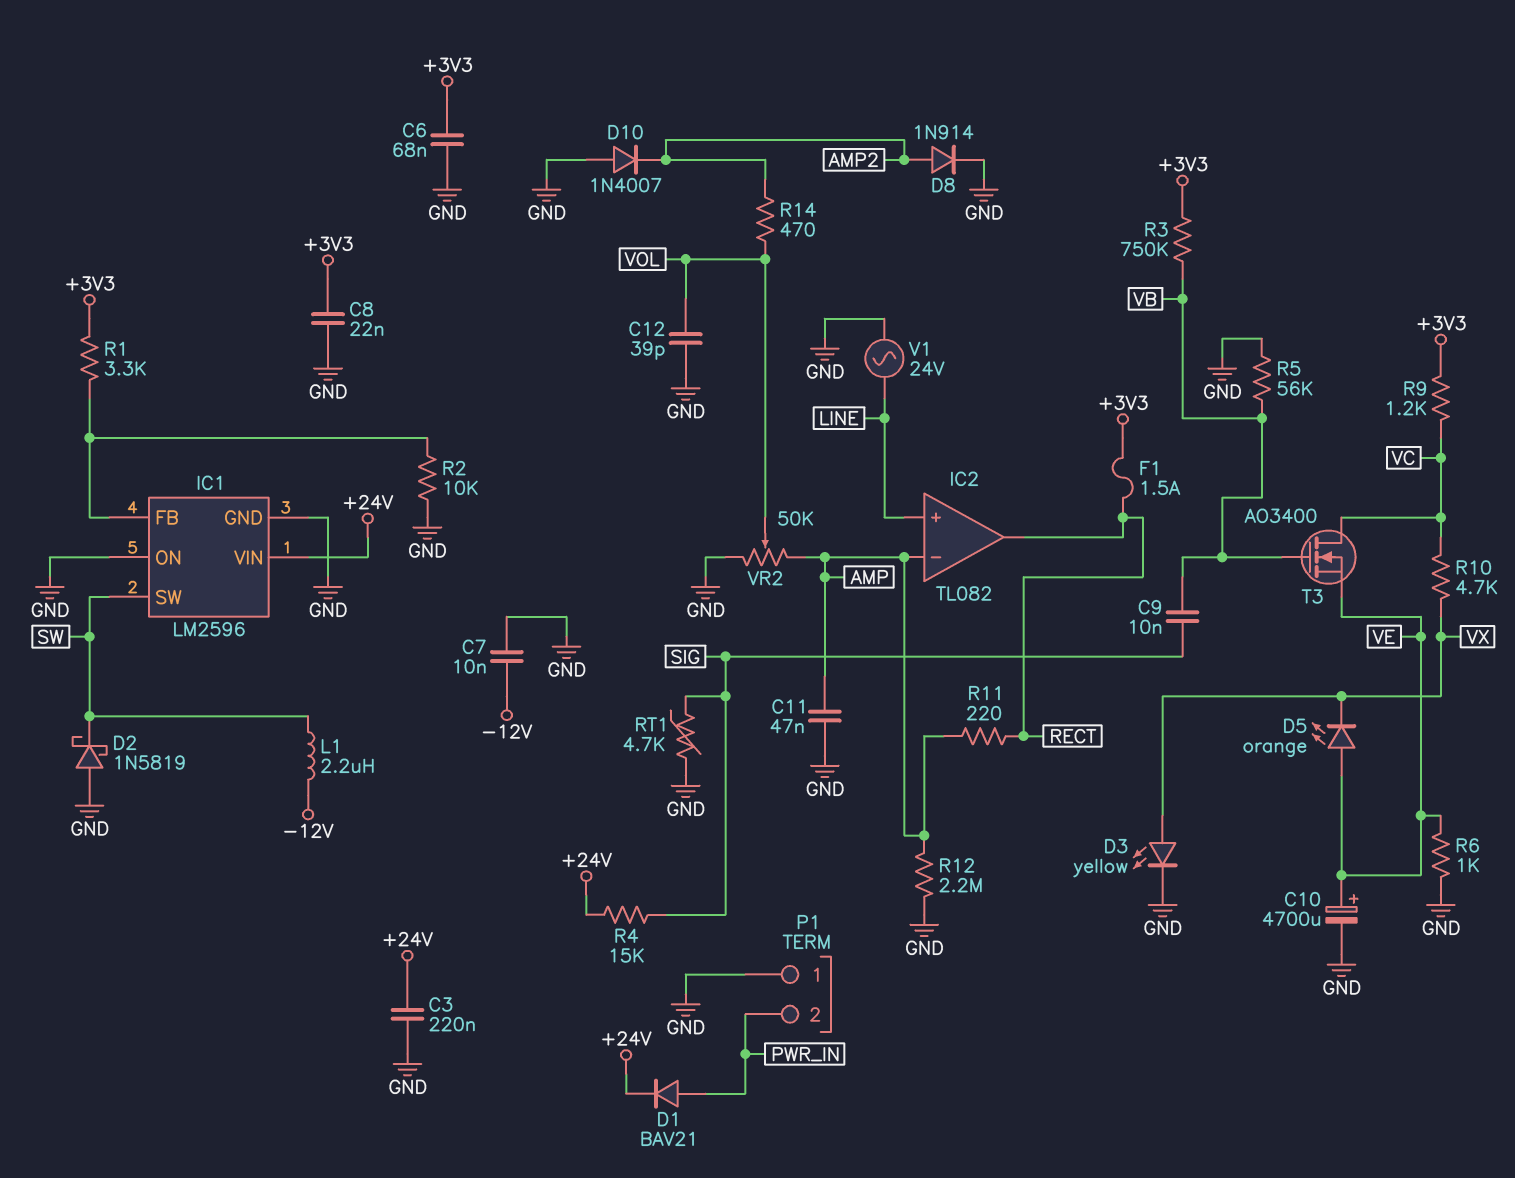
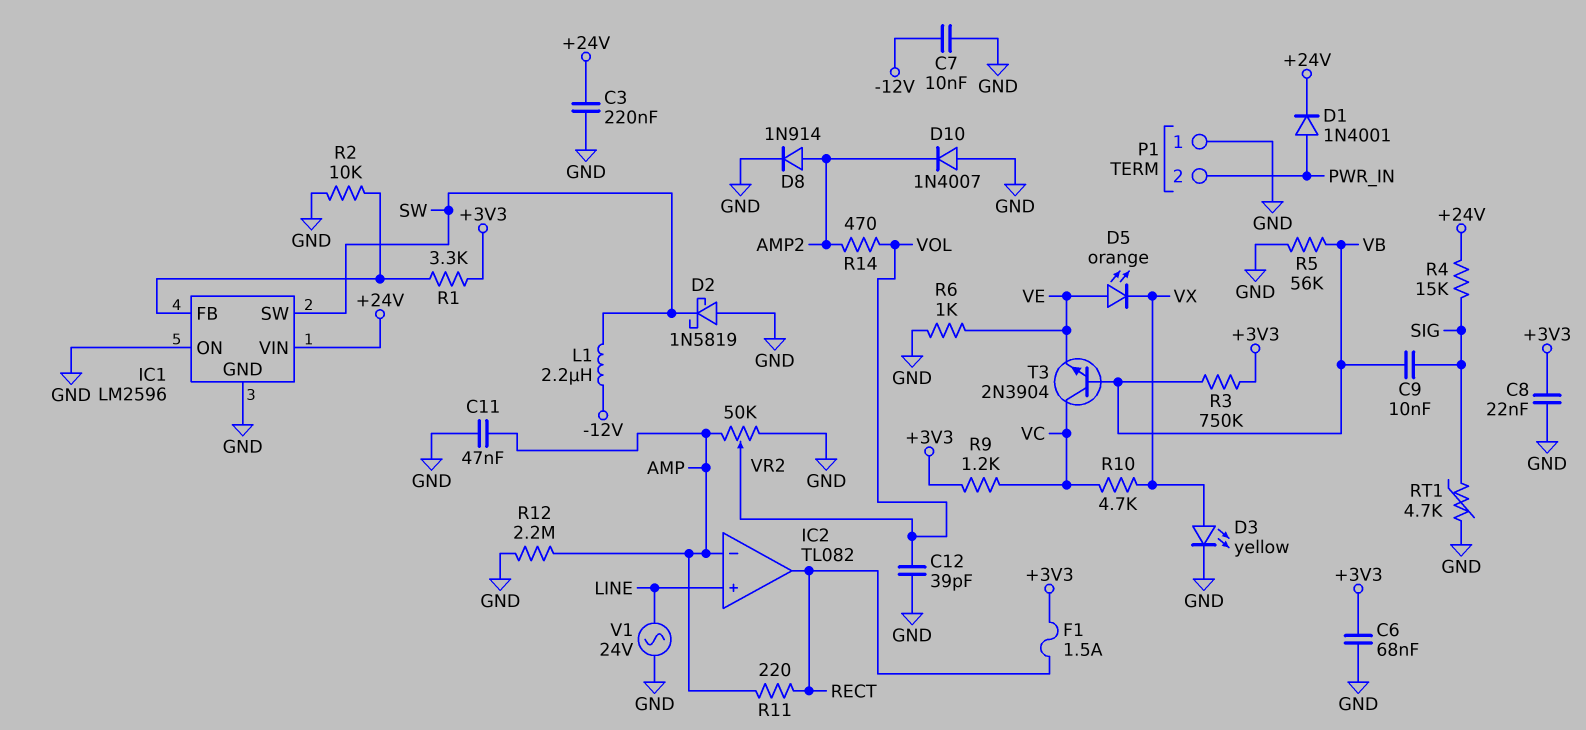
C10: 4700uF (plus VE, minus GND) -> none
D1: diode BAV21 (A PWR_IN, K +24V) -> diode 1N4001 (A PWR_IN, K +24V)
T3: NMOS AO3400 (G VB, D VC, S VE) -> NPN 2N3904 (B VB, C VC, E VE)

